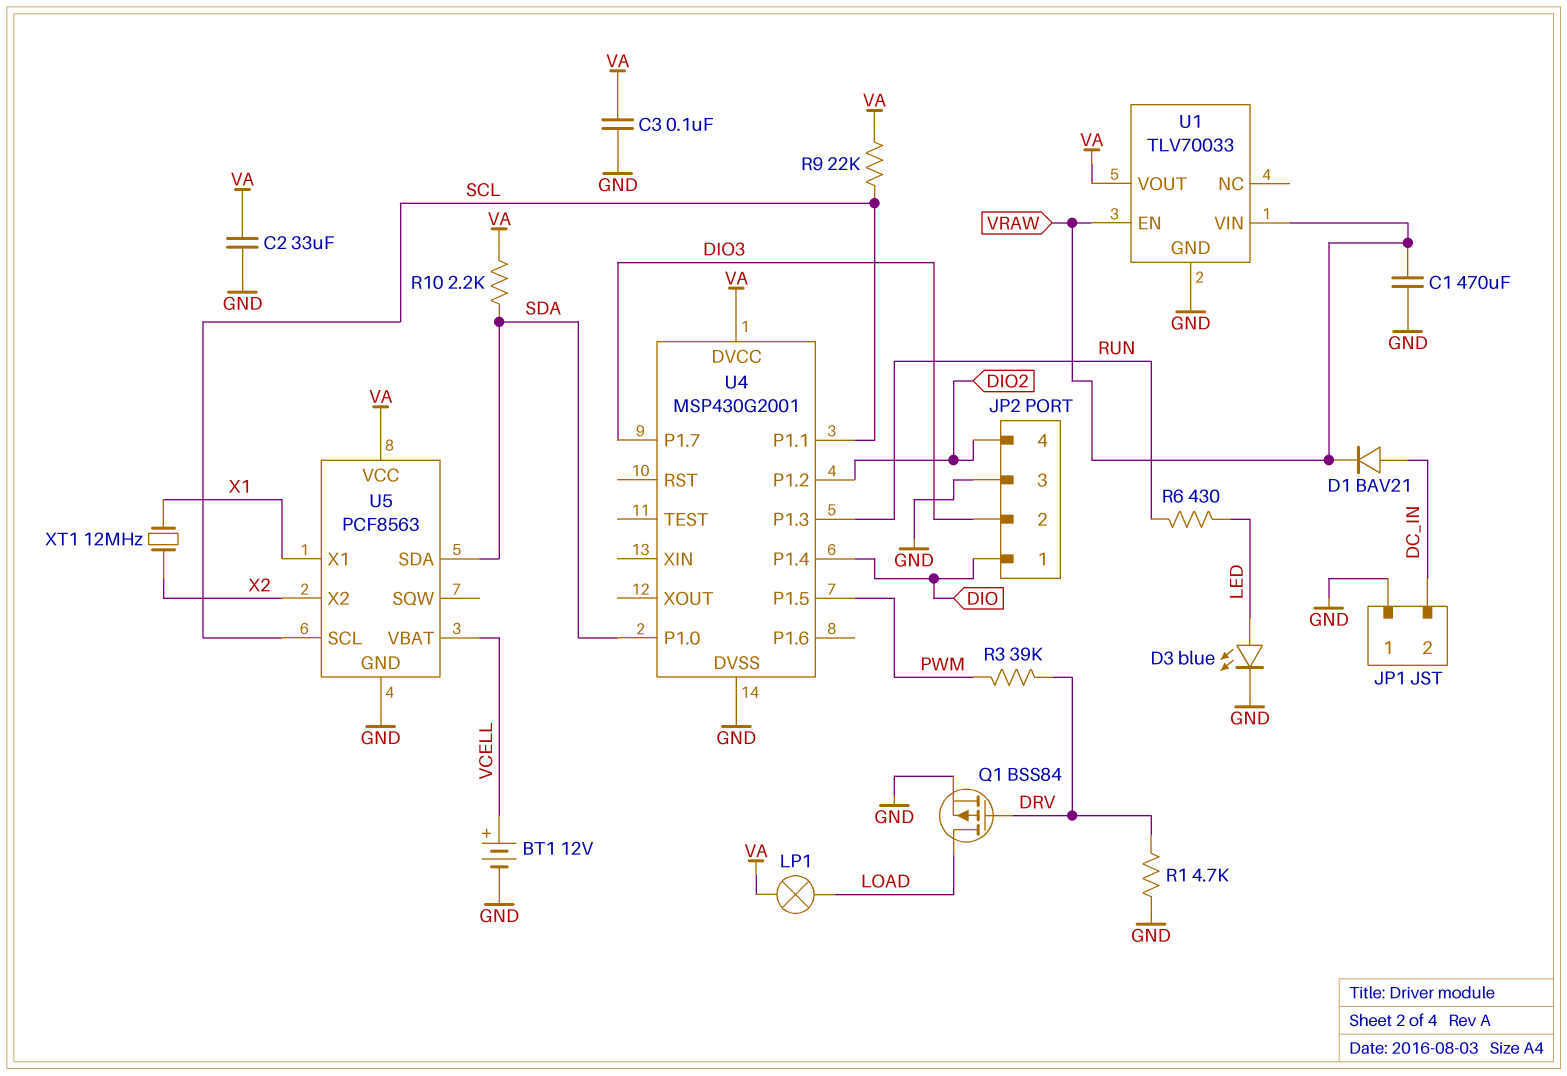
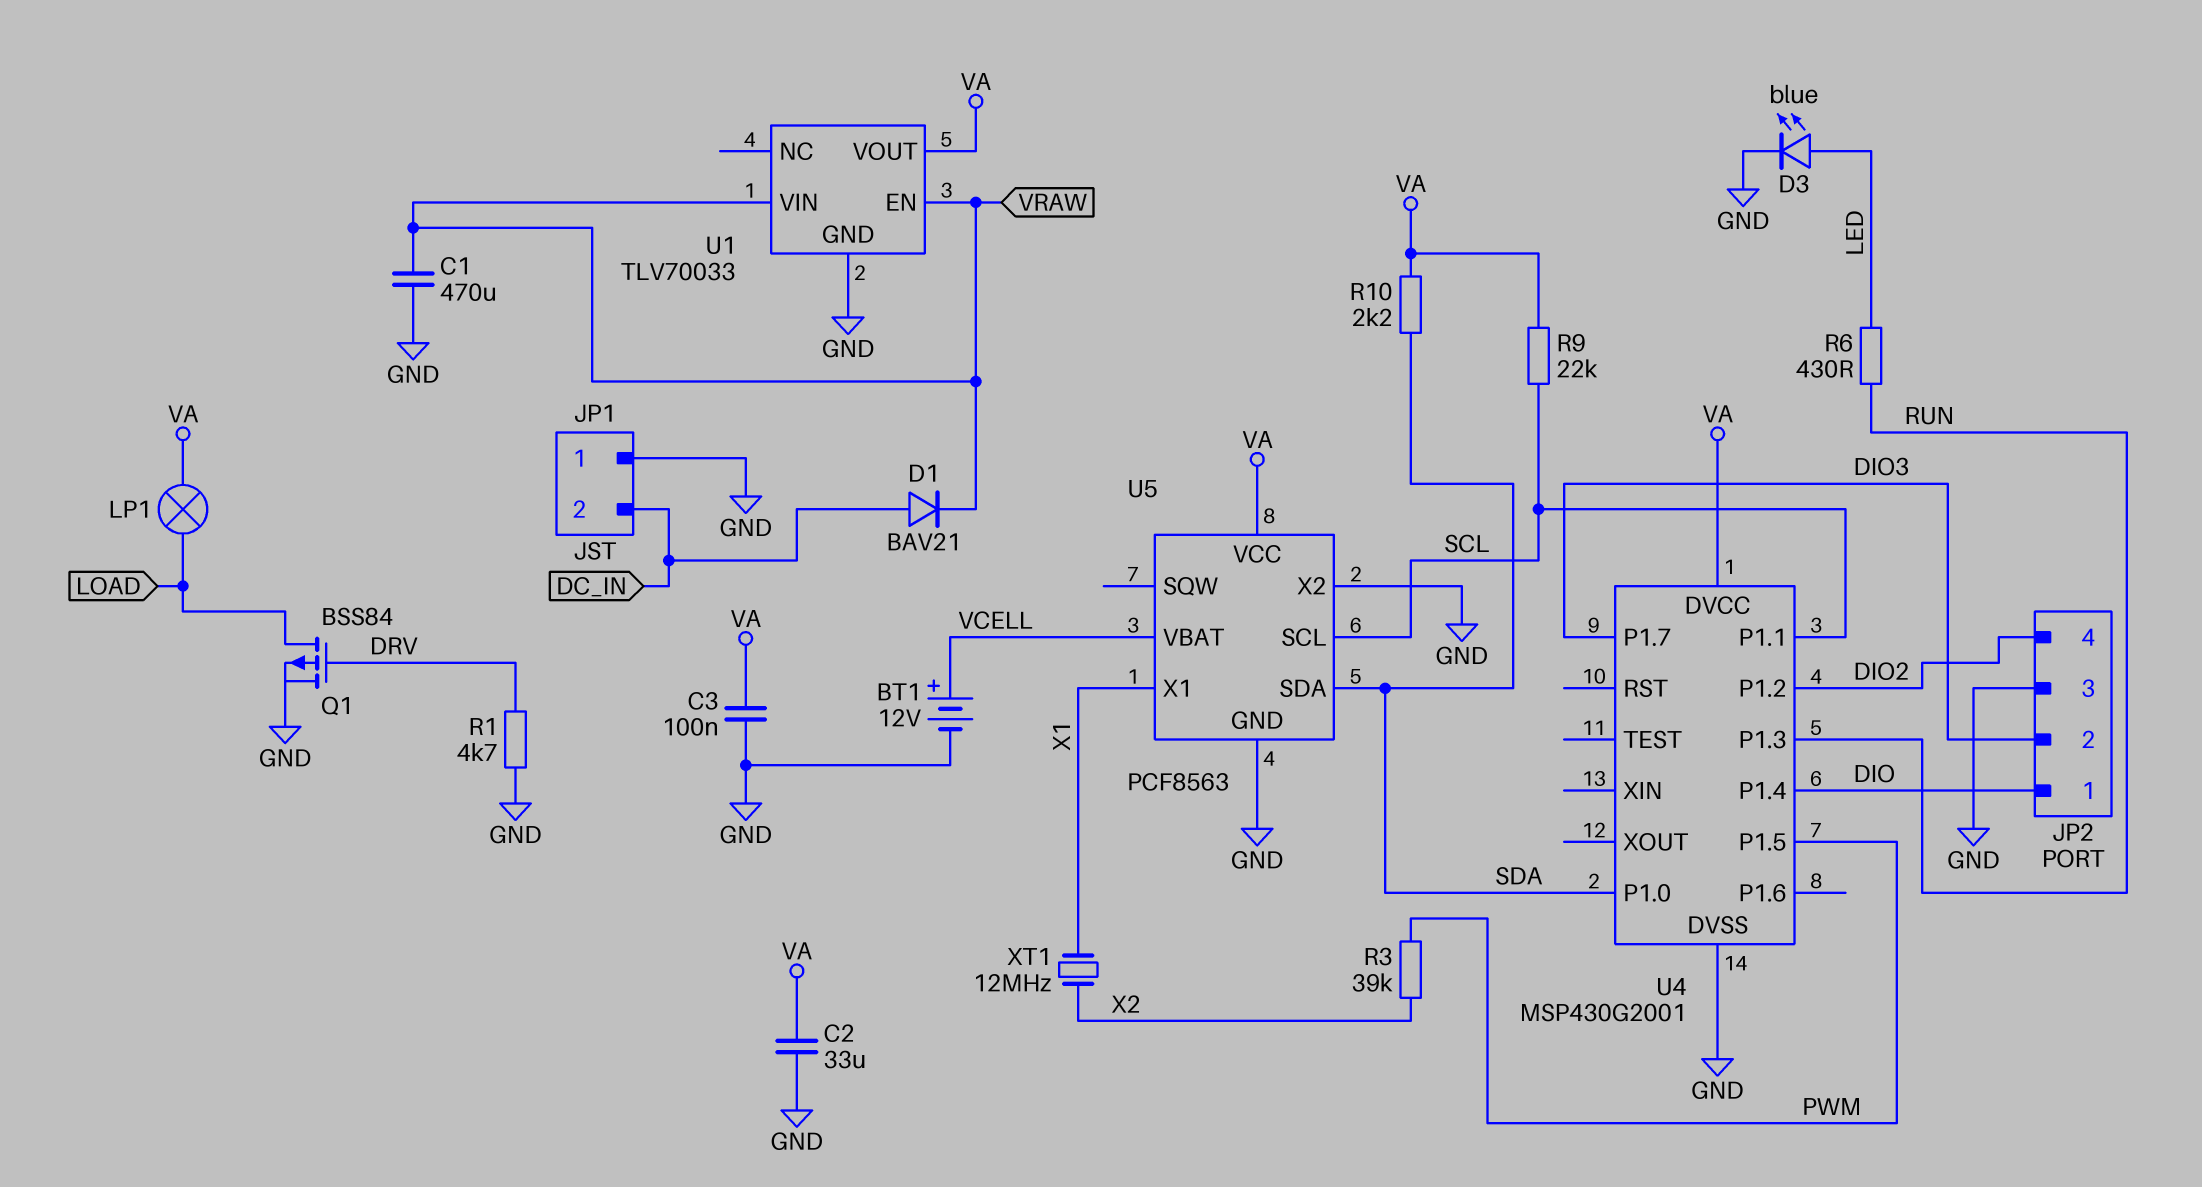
R3: 39k (DRV, PWM) -> 39k (PWM, X2)
U5 pin X2: X2 -> GND

